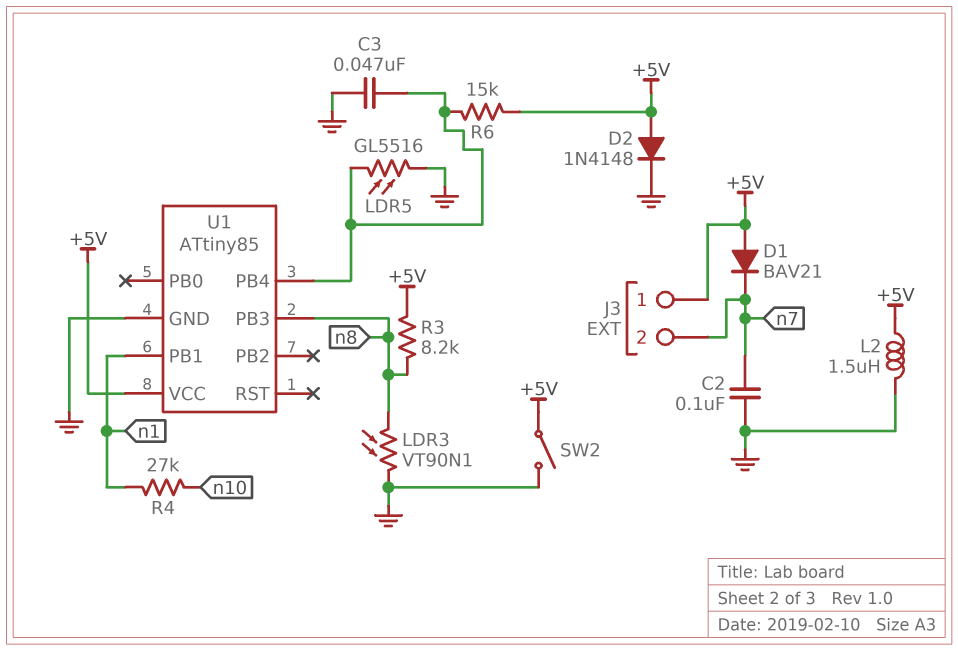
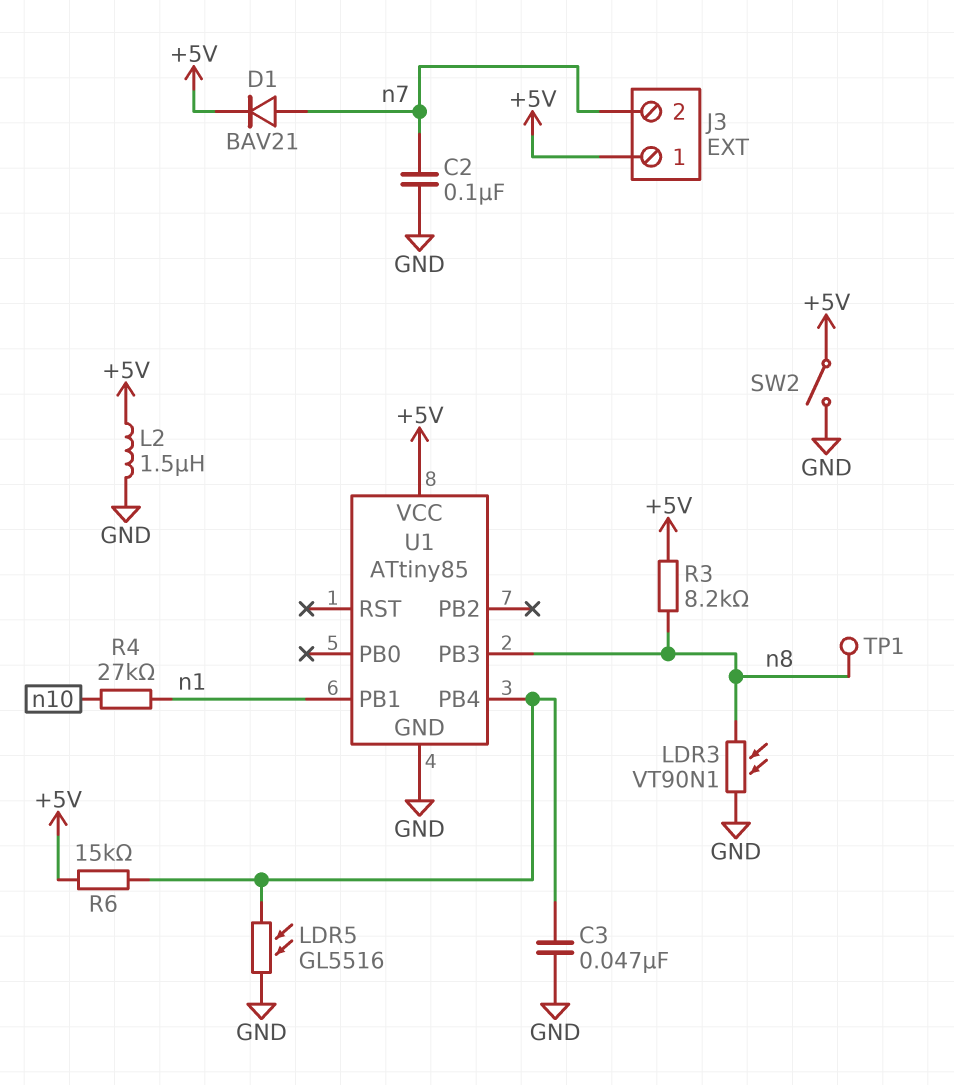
D1: diode BAV21 (A +5V, K n7) -> diode BAV21 (A n7, K +5V)
D2: diode 1N4148 (A +5V, K GND) -> none
TP1: none -> test point (n8)

